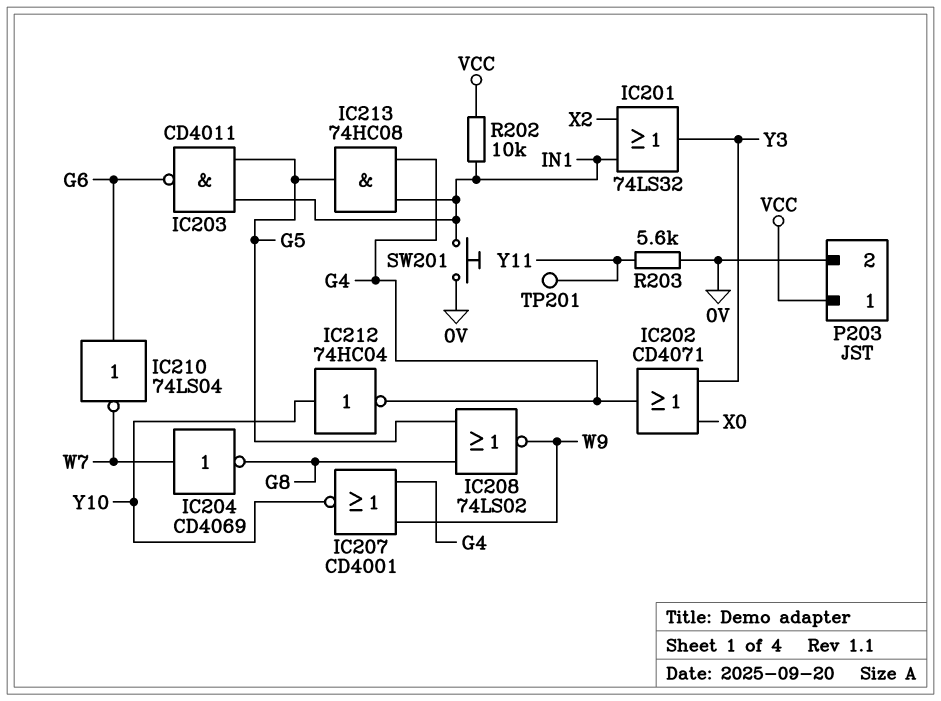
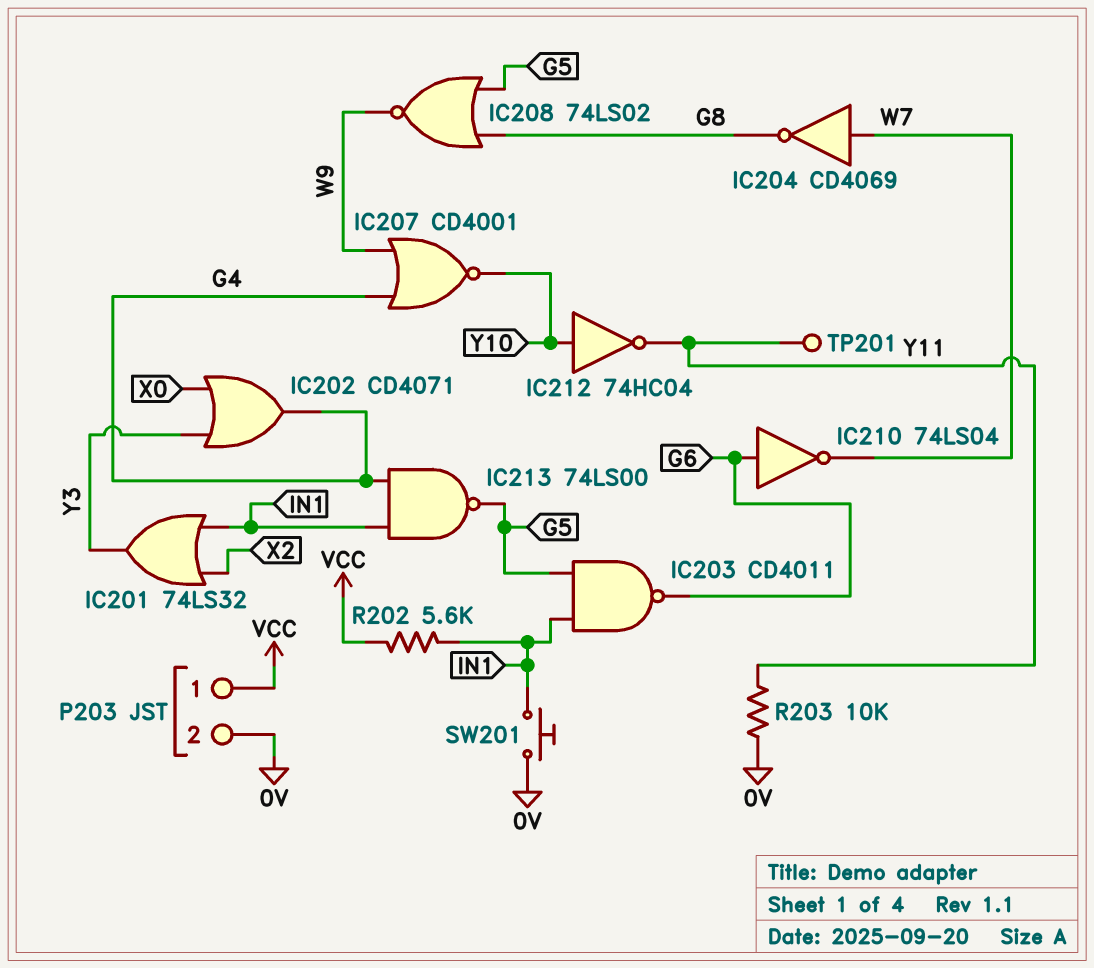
IC212: NOT 74HC04 (in Y10, out G4) -> NOT 74HC04 (in Y10, out Y11)
IC213: AND 74HC08 (in G4, in IN1, out G5) -> NAND 74LS00 (in G4, in IN1, out G5)
R202: 10k (IN1, VCC) -> 5.6k (IN1, VCC)
R203: 5.6k (0V, Y11) -> 10k (0V, Y11)

